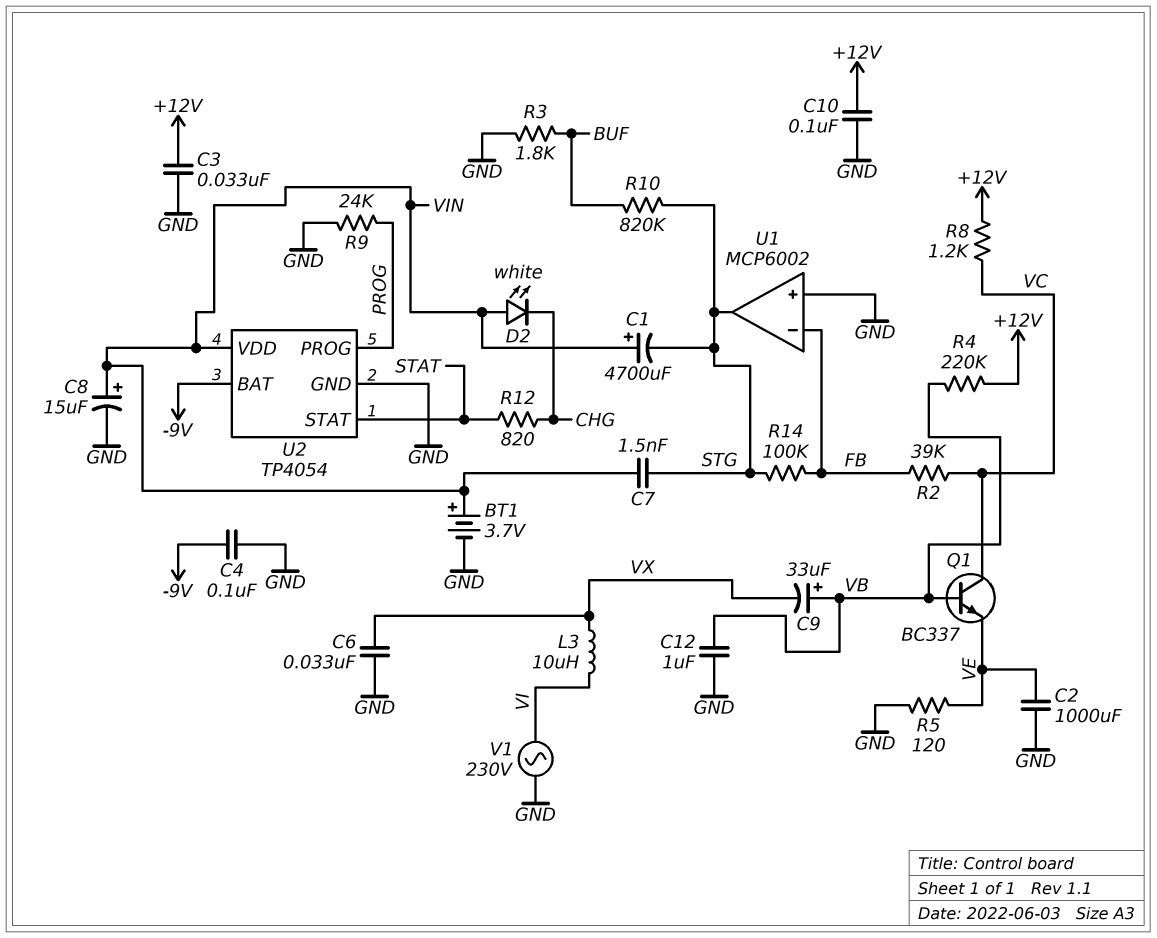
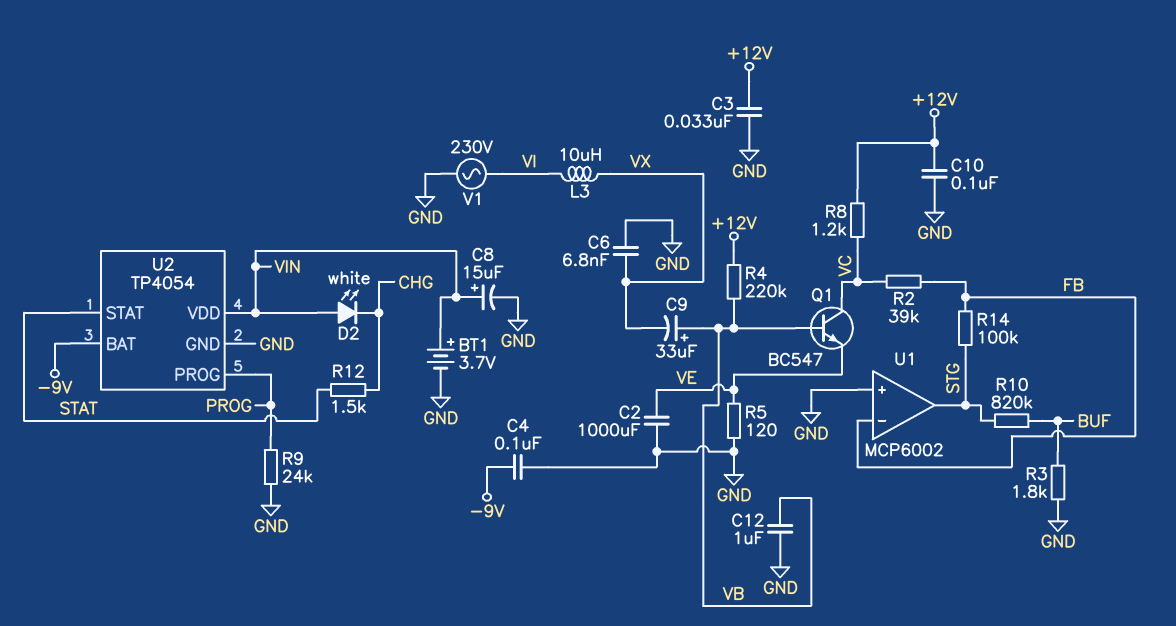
C1: 4700uF (plus VIN, minus STG) -> none
C6: 33nF (GND, VX) -> 6.8nF (GND, VX)
C7: 1.5nF (STG, VIN) -> none
Q1: NPN BC337 (B VB, C VC, E VE) -> NPN BC547 (B VB, C VC, E VE)
R12: 820 (CHG, STAT) -> 1.5k (CHG, STAT)

